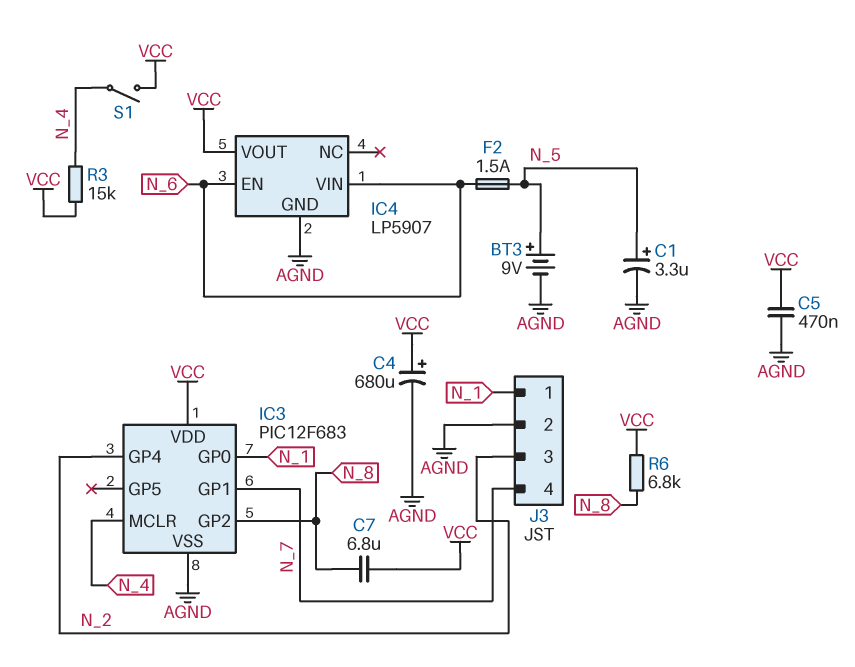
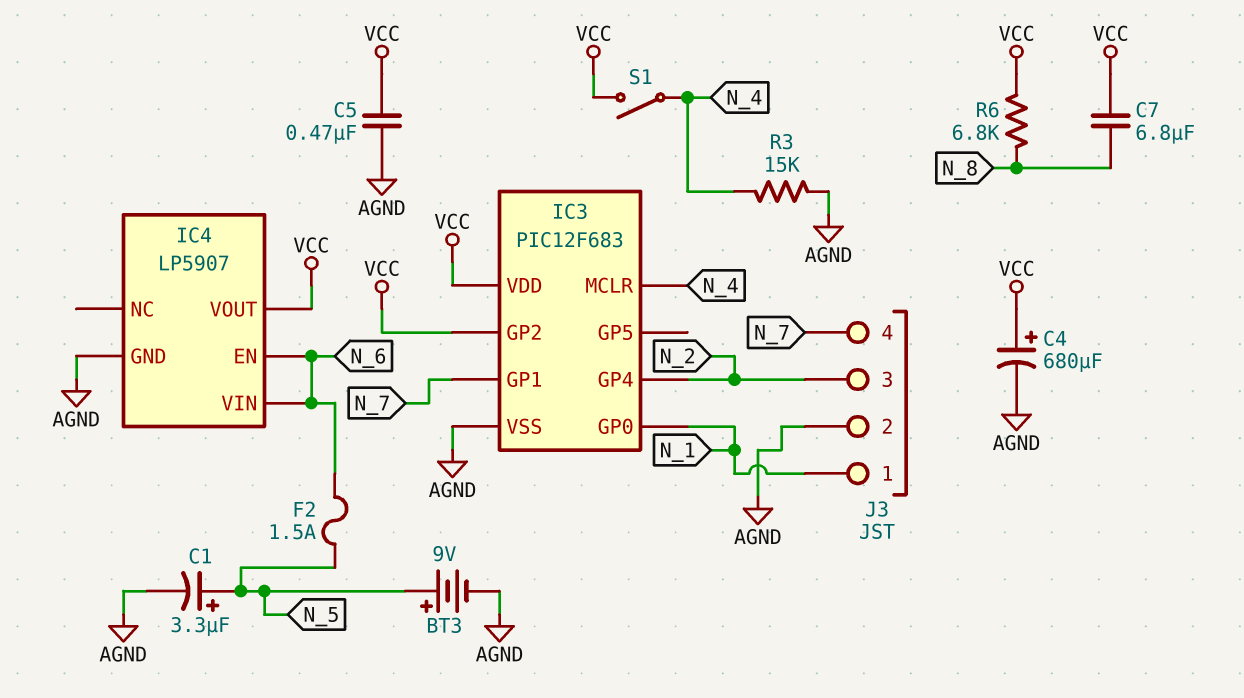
IC3 pin GP2: N_8 -> VCC
R3: 15k (N_4, VCC) -> 15k (AGND, N_4)

